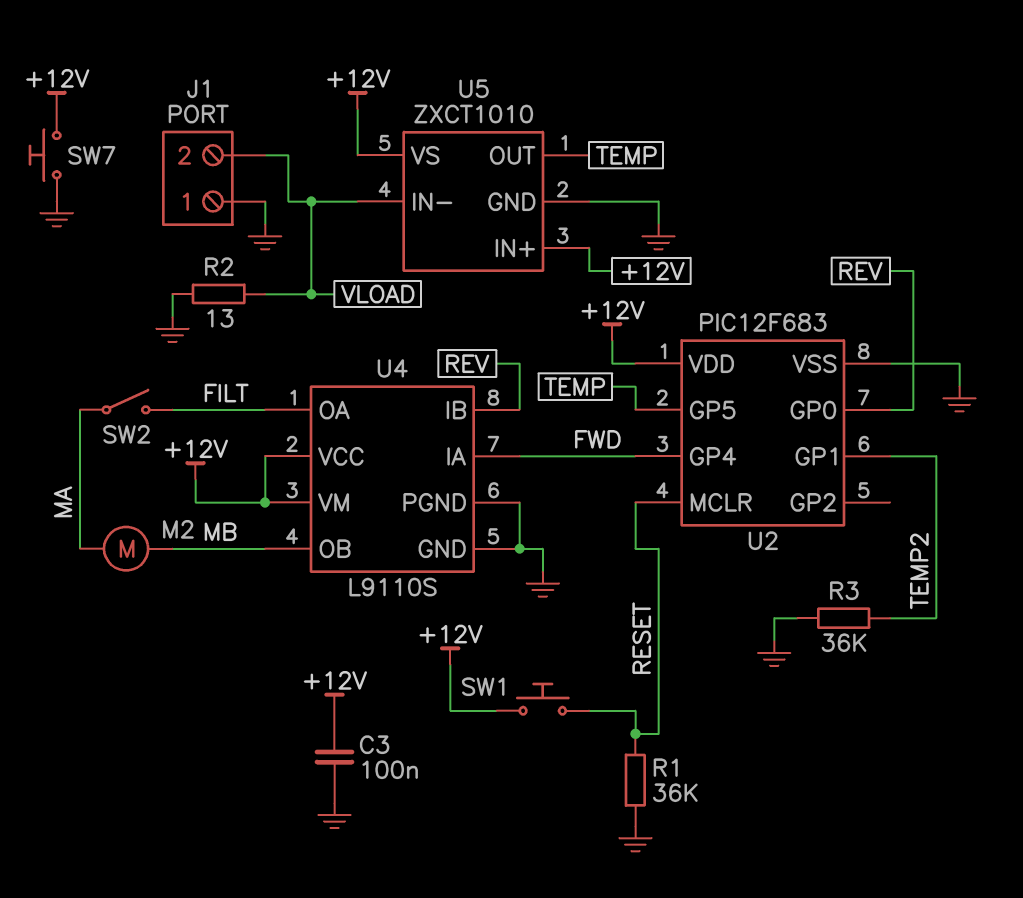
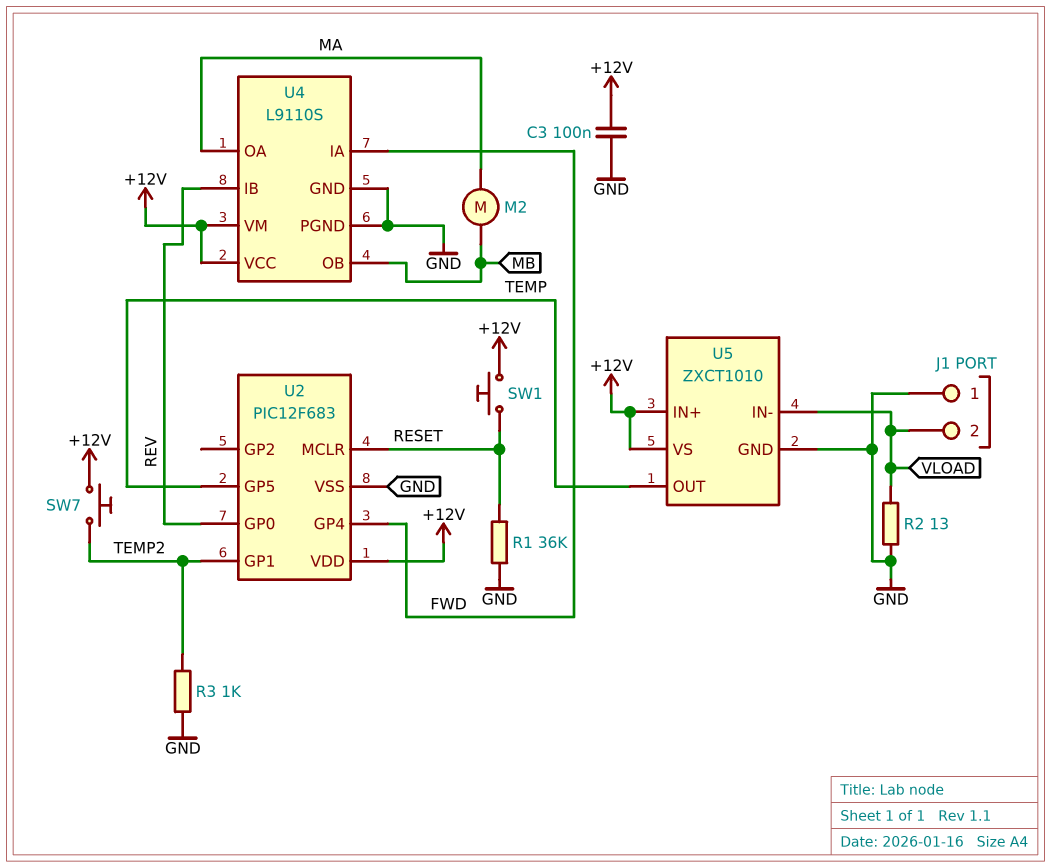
R3: 36k (GND, TEMP2) -> 1k (GND, TEMP2)
SW2: switch (FILT, MA) -> none
SW7: button (+12V, GND) -> button (+12V, TEMP2)
U4 pin OA: FILT -> MA

